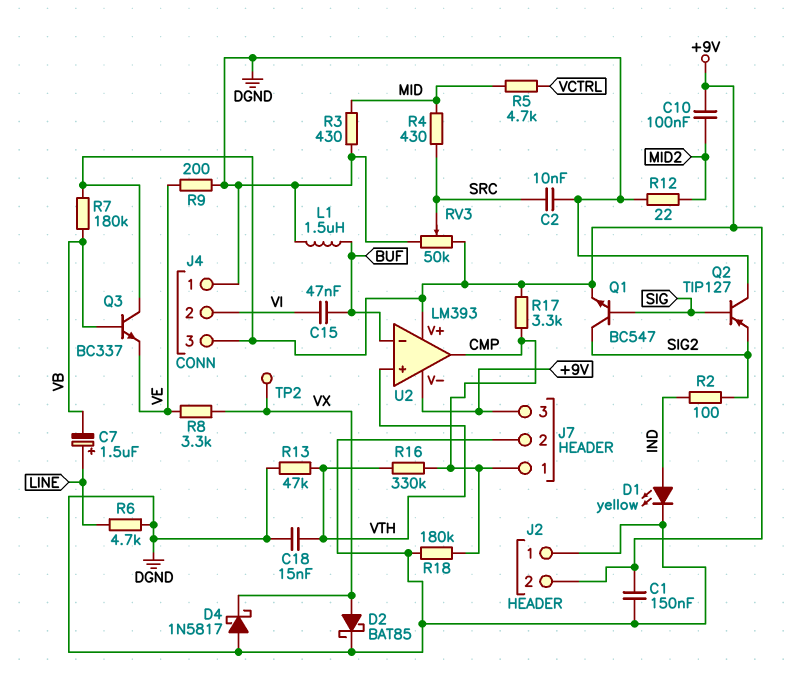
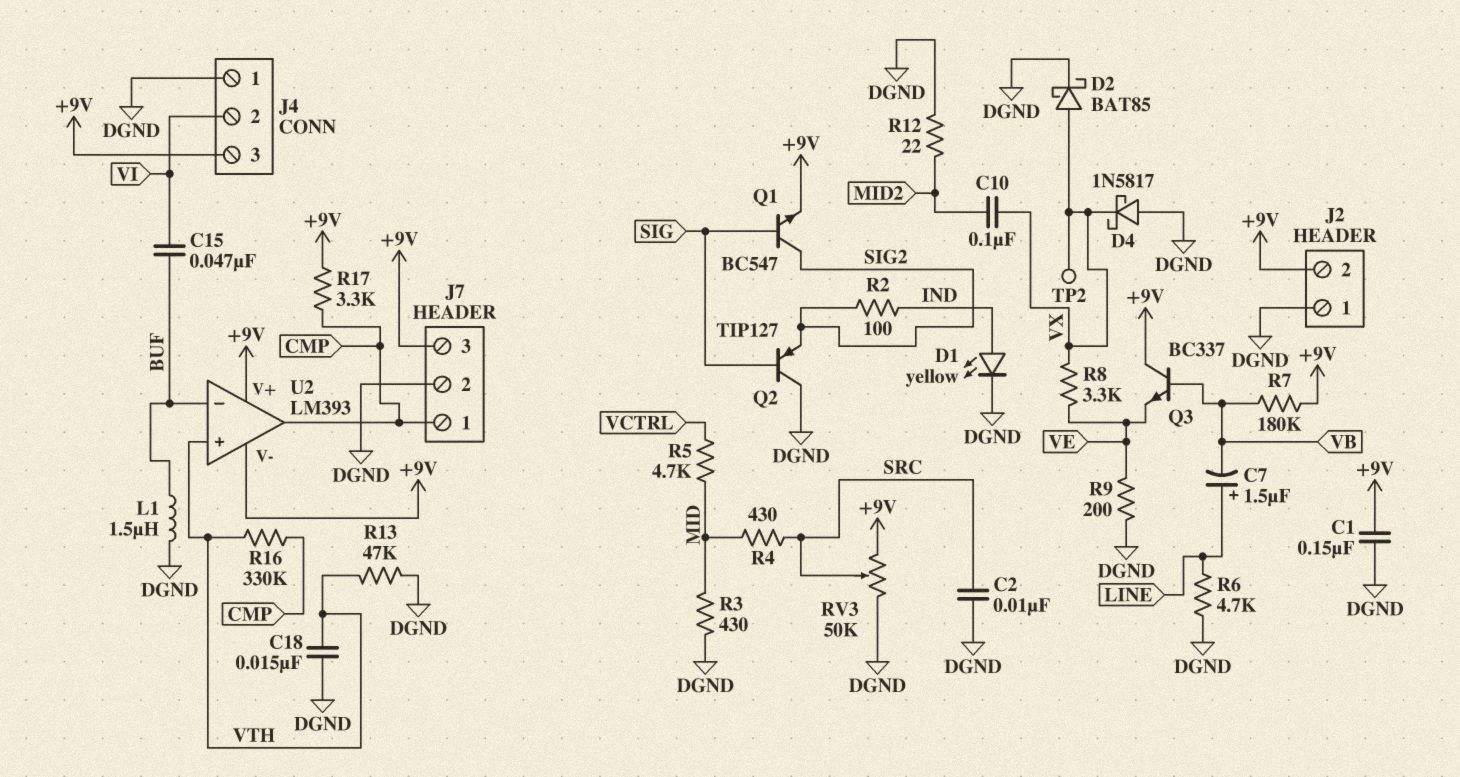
C10: 100nF (+9V, MID2) -> 100nF (MID2, VX)
R18: 180k (CMP, DGND) -> none

